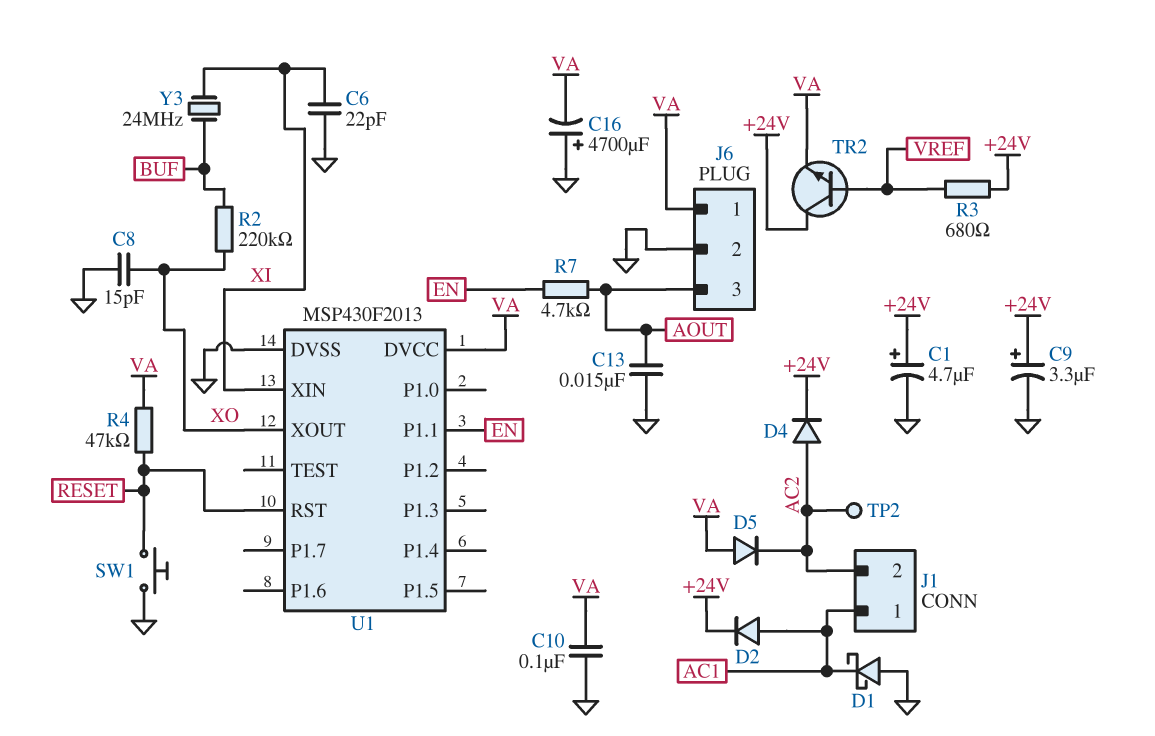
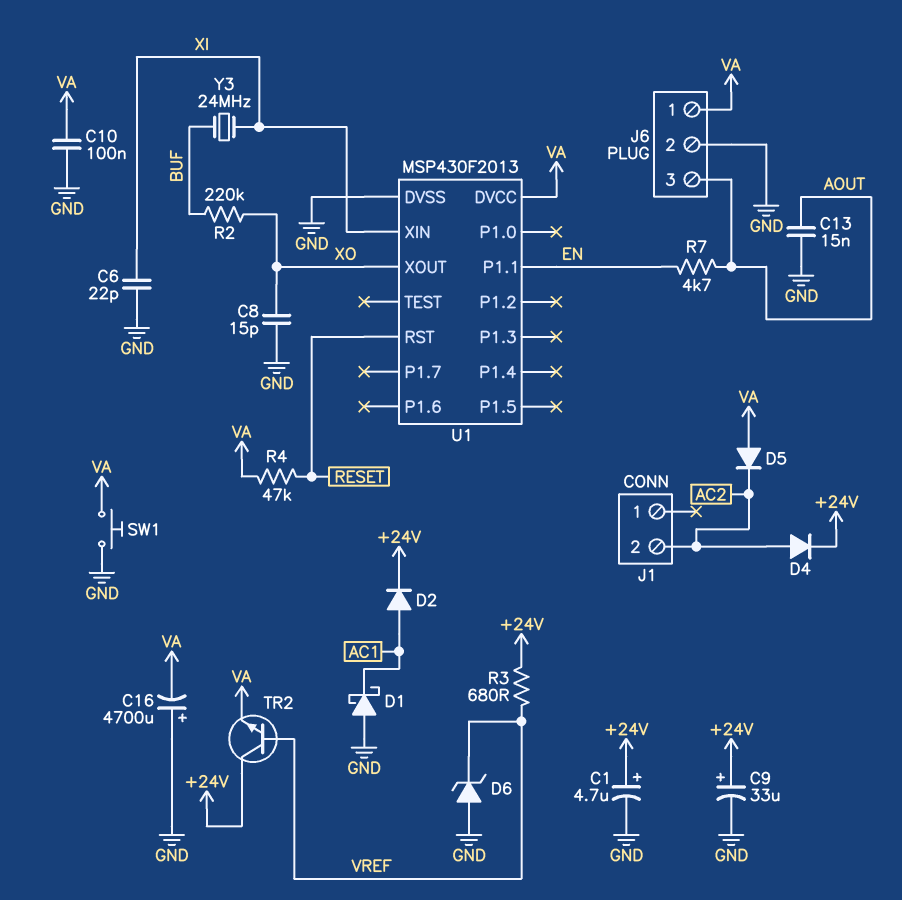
C9: 3.3uF (plus +24V, minus GND) -> 33uF (plus +24V, minus GND)
D6: none -> zener (A GND, K VREF)
J1 pin 1: AC1 -> none
SW1: button (GND, RESET) -> button (GND, VA)
TP2: test point (AC2) -> none

